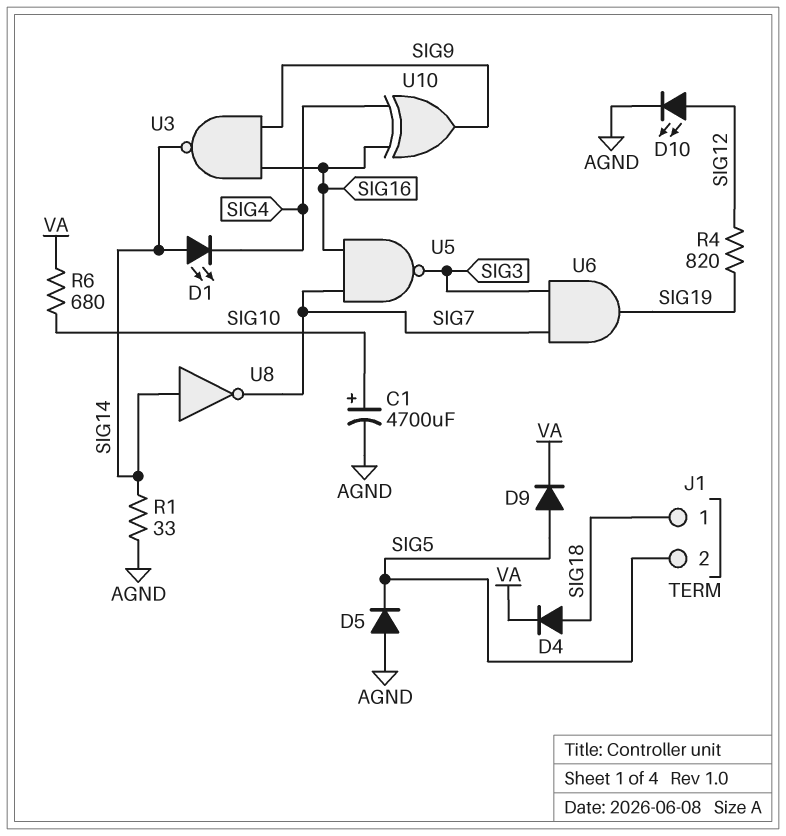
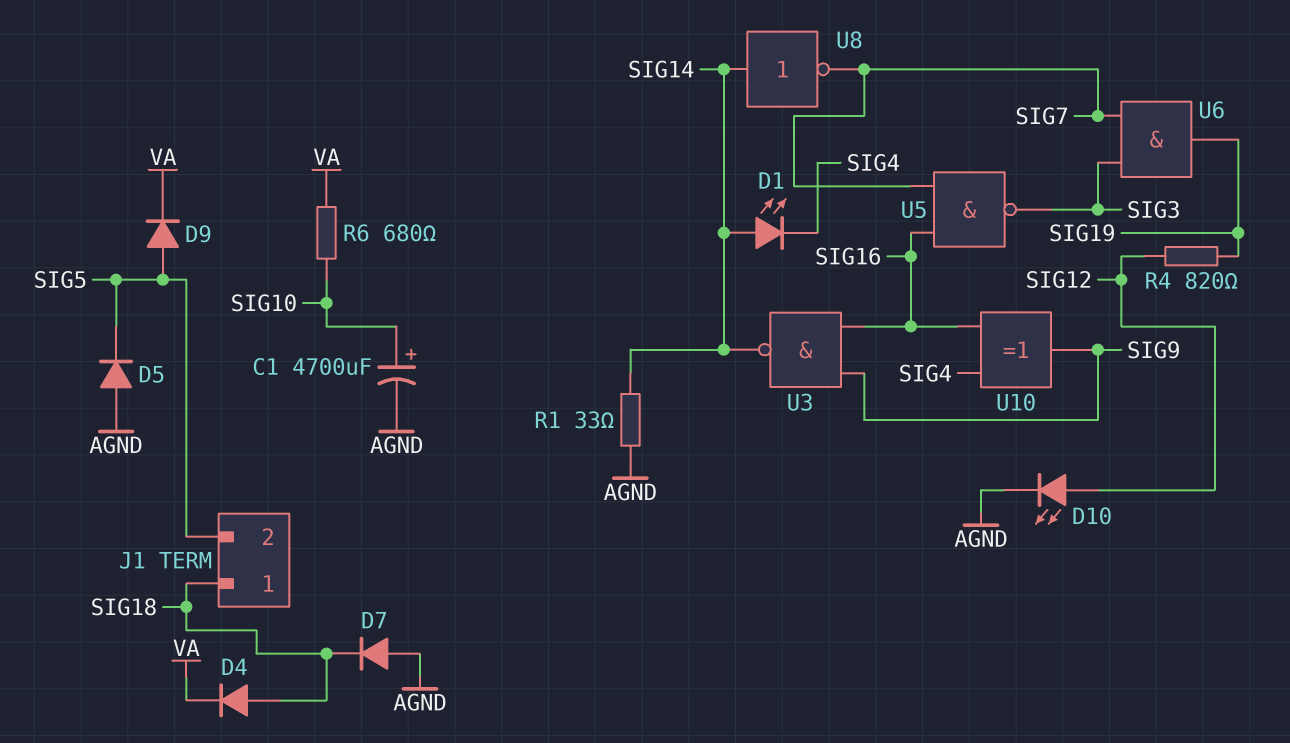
D7: none -> diode (A AGND, K SIG18)

